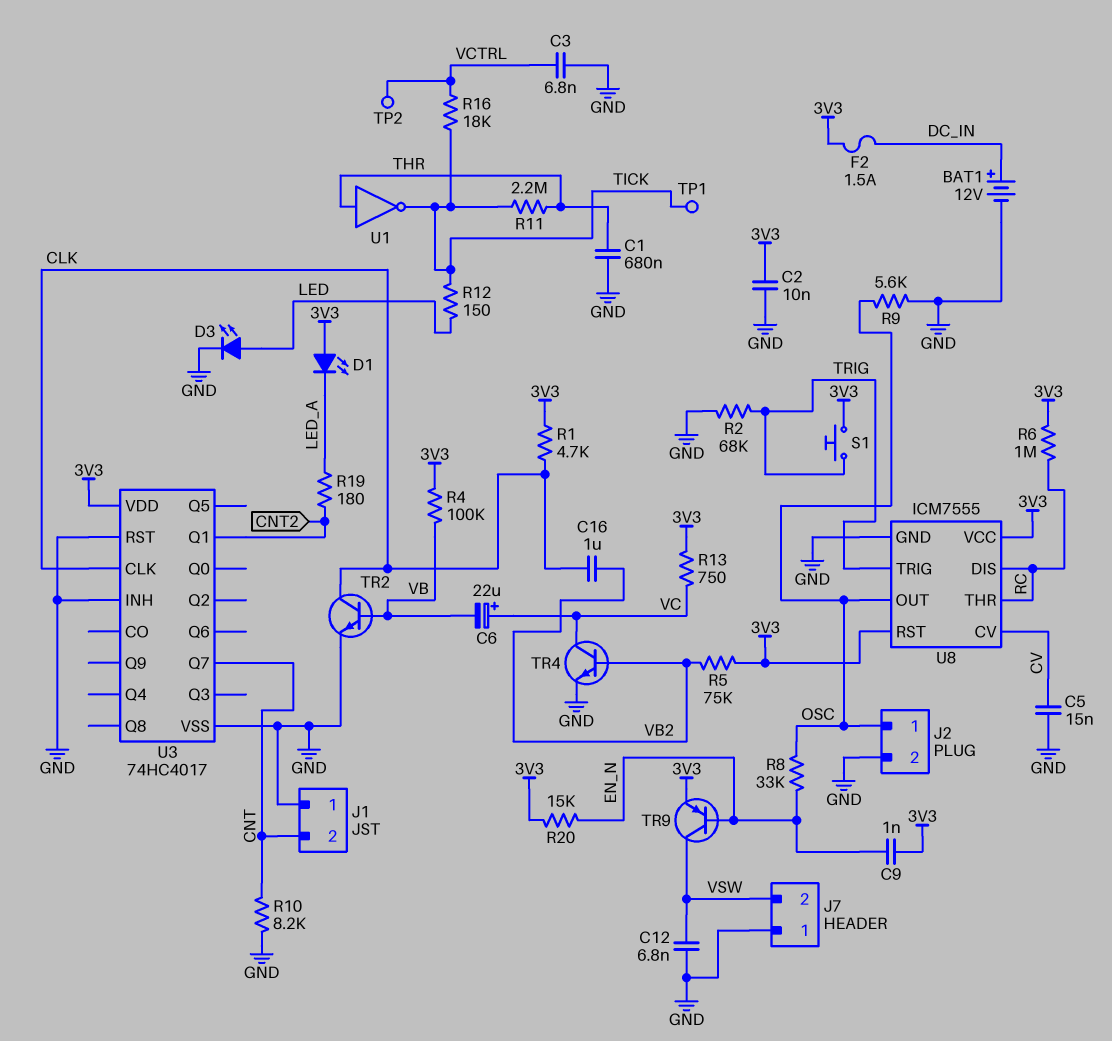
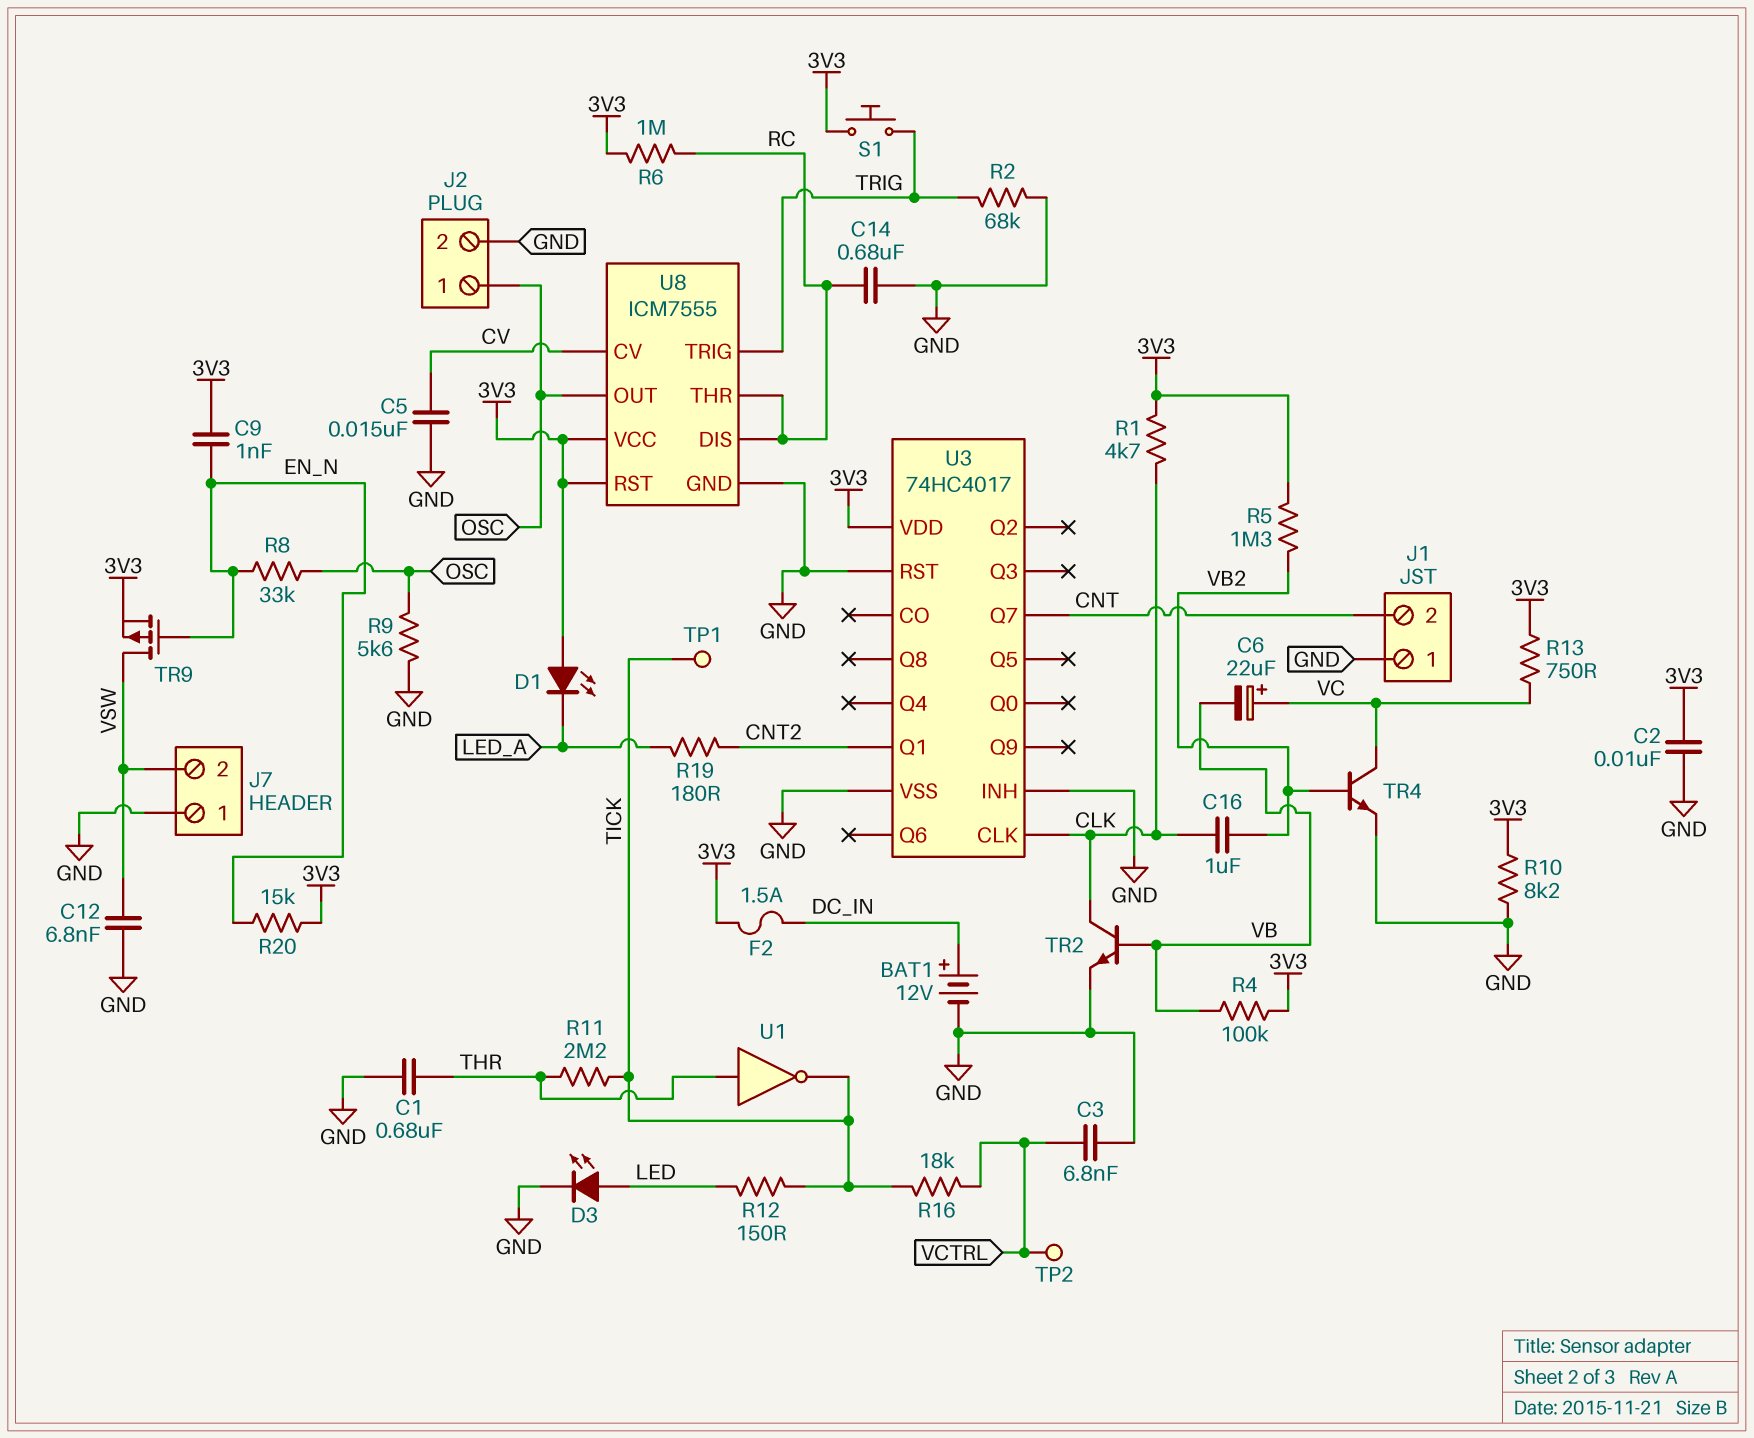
C14: none -> 680nF (GND, RC)
R5: 75k (3V3, VB2) -> 1.3M (3V3, VB2)
R10: 8.2k (CNT, GND) -> 8.2k (3V3, GND)
TR9: PNP (B EN_N, C VSW, E 3V3) -> PMOS (G EN_N, D VSW, S 3V3)

